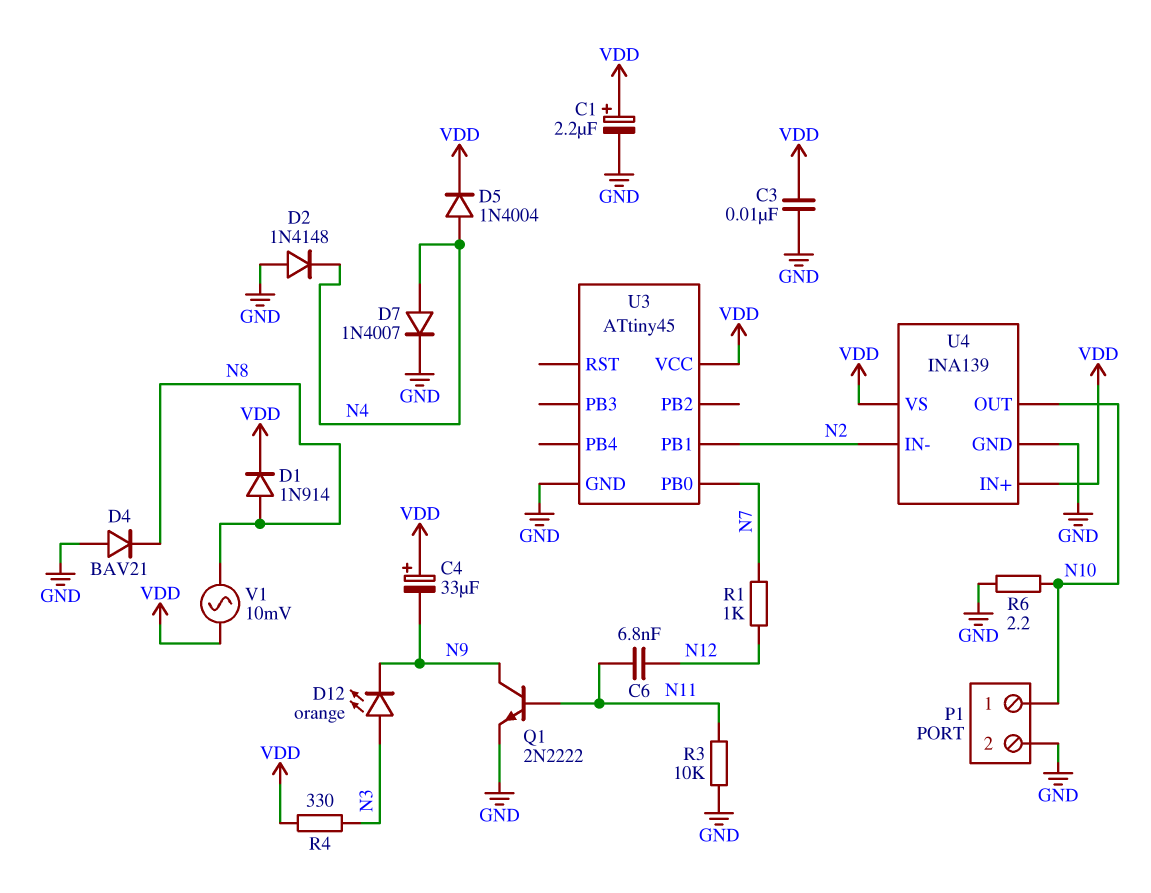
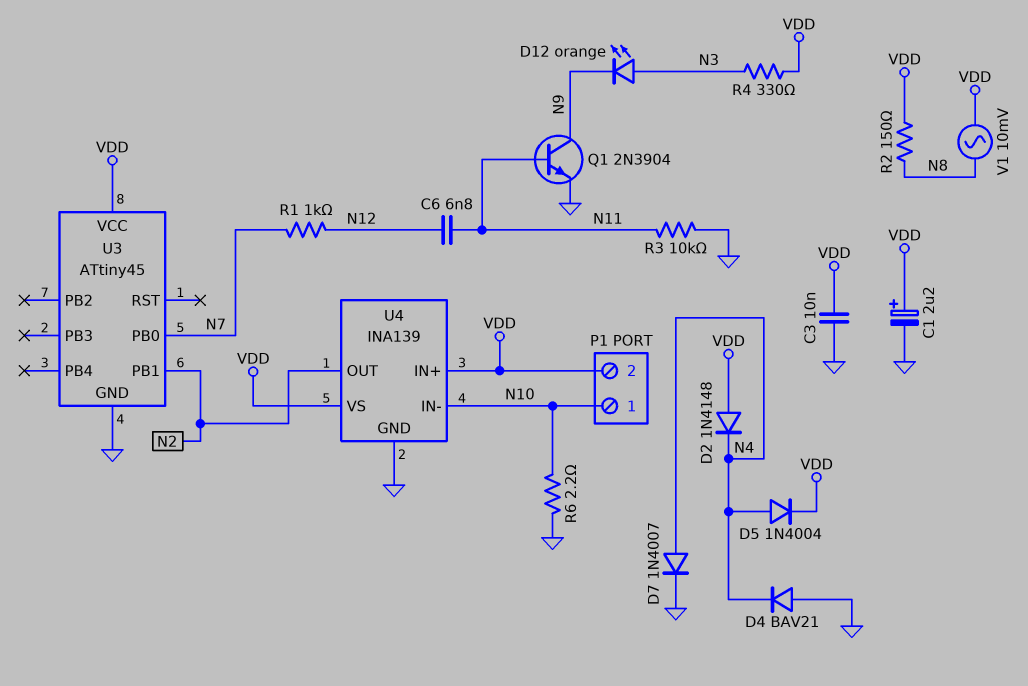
C4: 33uF (plus VDD, minus N9) -> none
D1: diode 1N914 (A N8, K VDD) -> none
D2: diode 1N4148 (A GND, K N4) -> diode 1N4148 (A VDD, K N4)
D4: diode BAV21 (A GND, K N8) -> diode BAV21 (A GND, K N4)
P1 pin 2: GND -> VDD
Q1: NPN 2N2222 (B N11, C N9, E GND) -> NPN 2N3904 (B N11, C N9, E GND)
R2: none -> 150 (N8, VDD)
U4 pin IN-: N2 -> N10
U4 pin OUT: N10 -> N2

